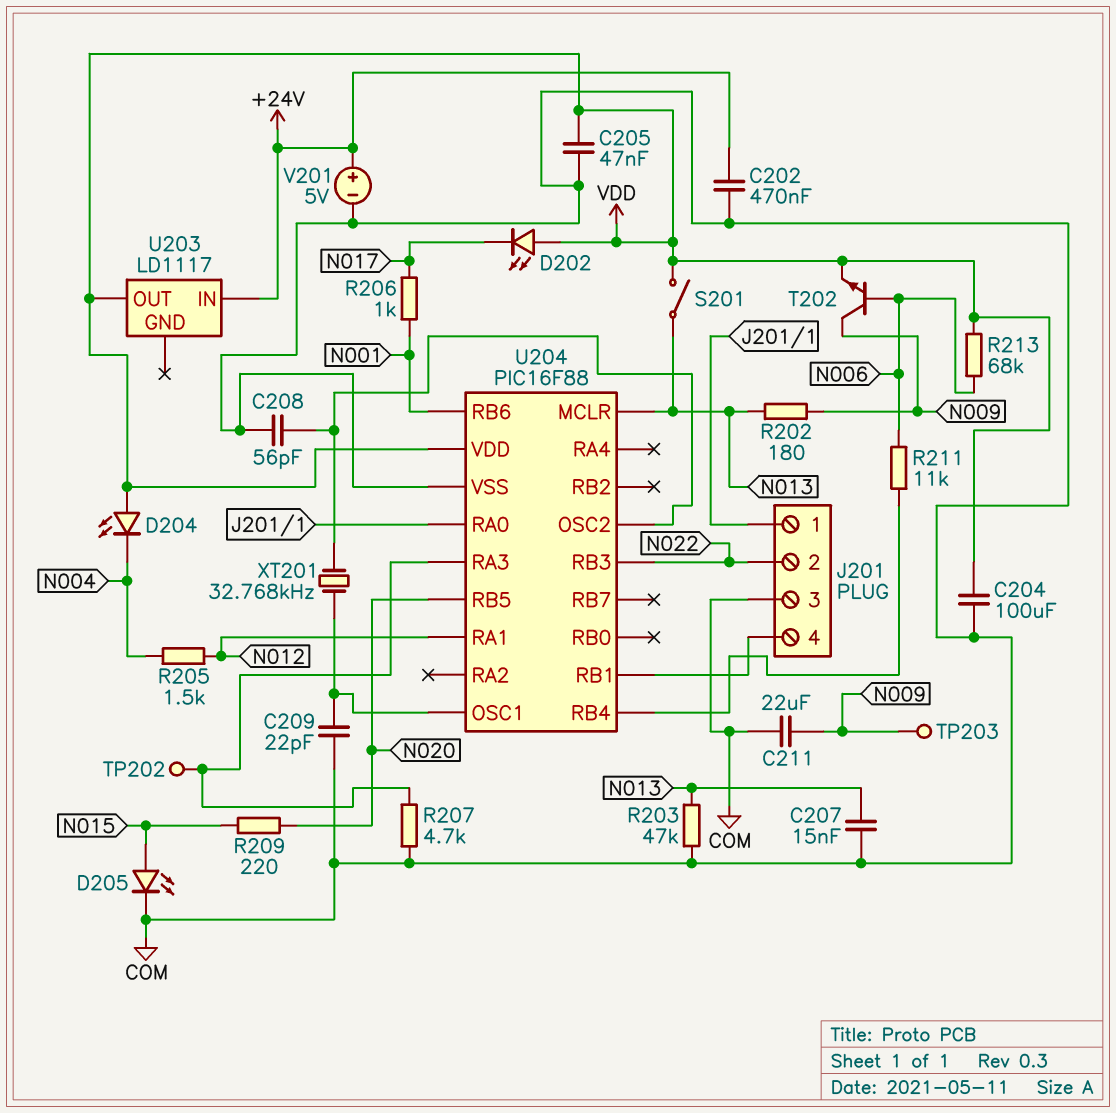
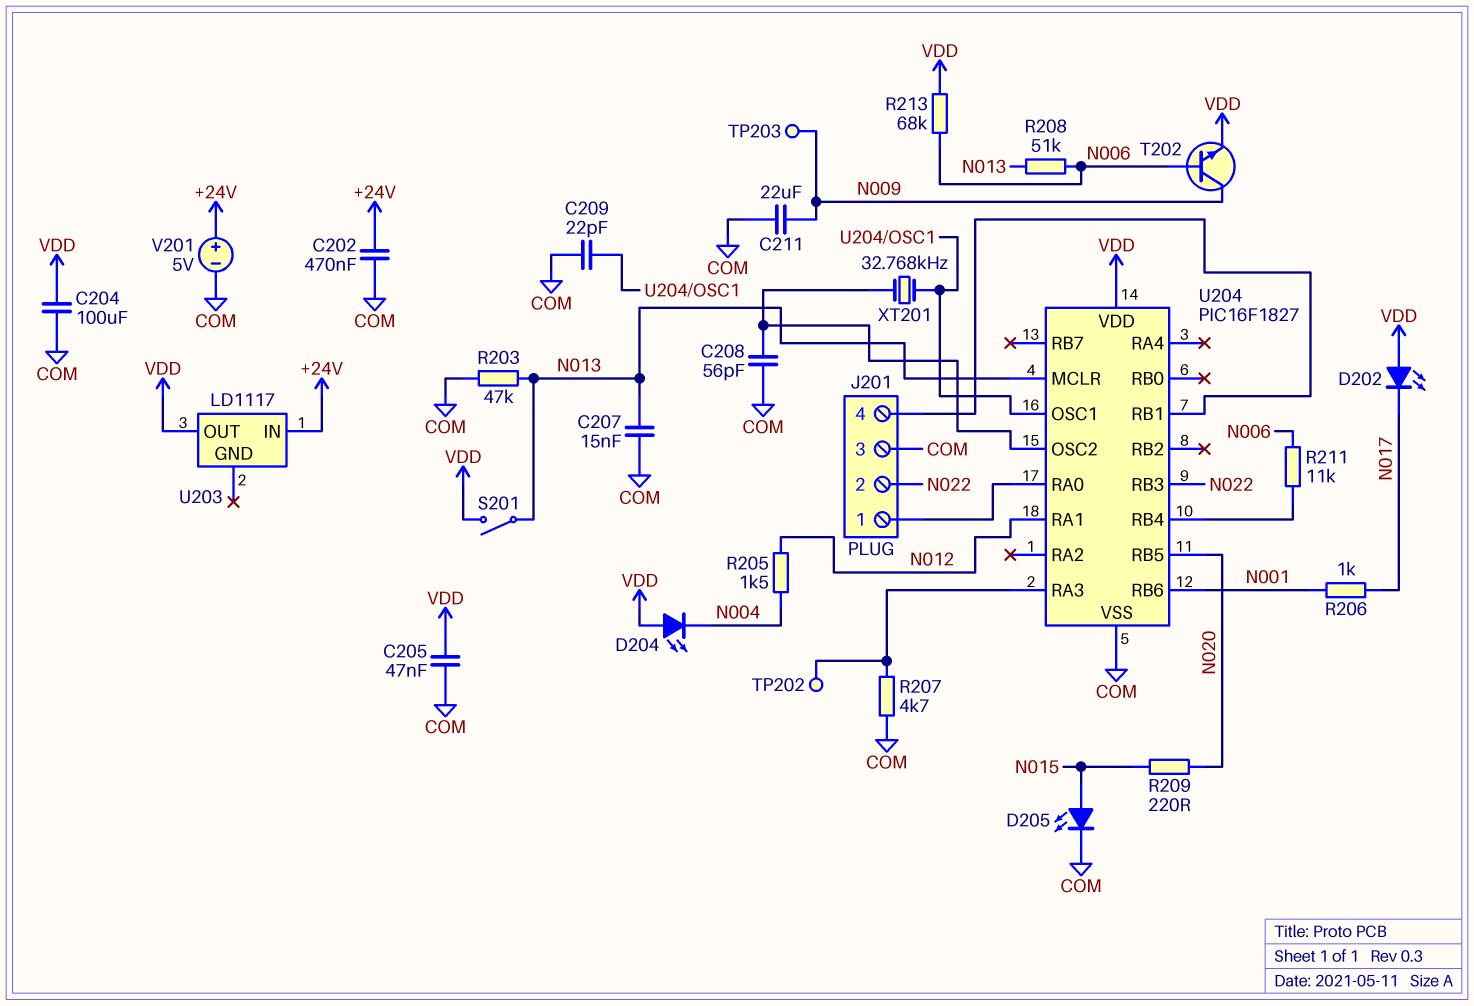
R202: 180 (N009, N013) -> none
R208: none -> 51k (N006, N013)
U204: PIC16F88 -> PIC16F1827

